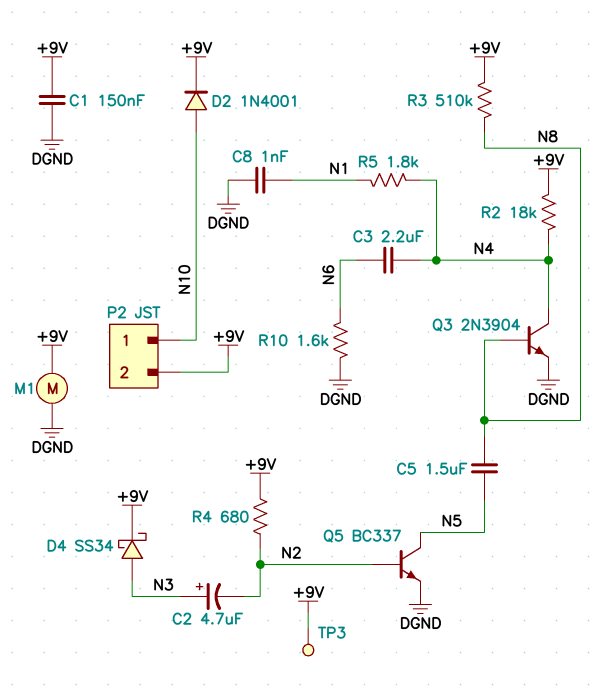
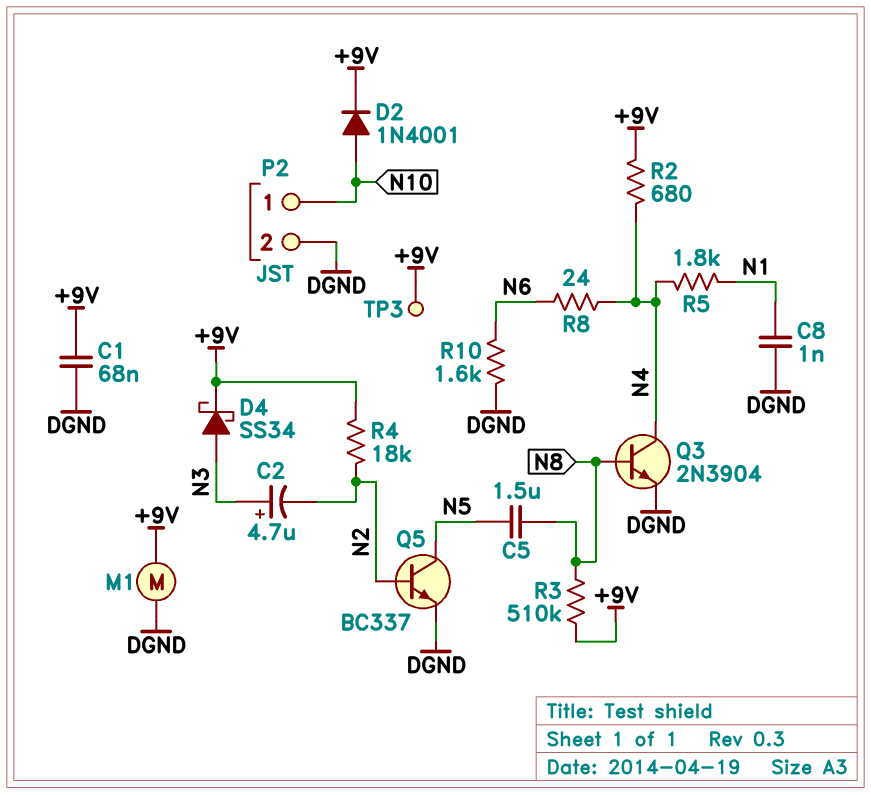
C1: 150nF (+9V, DGND) -> 68nF (+9V, DGND)
C3: 2.2uF (N4, N6) -> none
P2 pin 2: +9V -> DGND
R2: 18k (+9V, N4) -> 680 (+9V, N4)
R4: 680 (+9V, N2) -> 18k (+9V, N2)
R8: none -> 24 (N4, N6)

